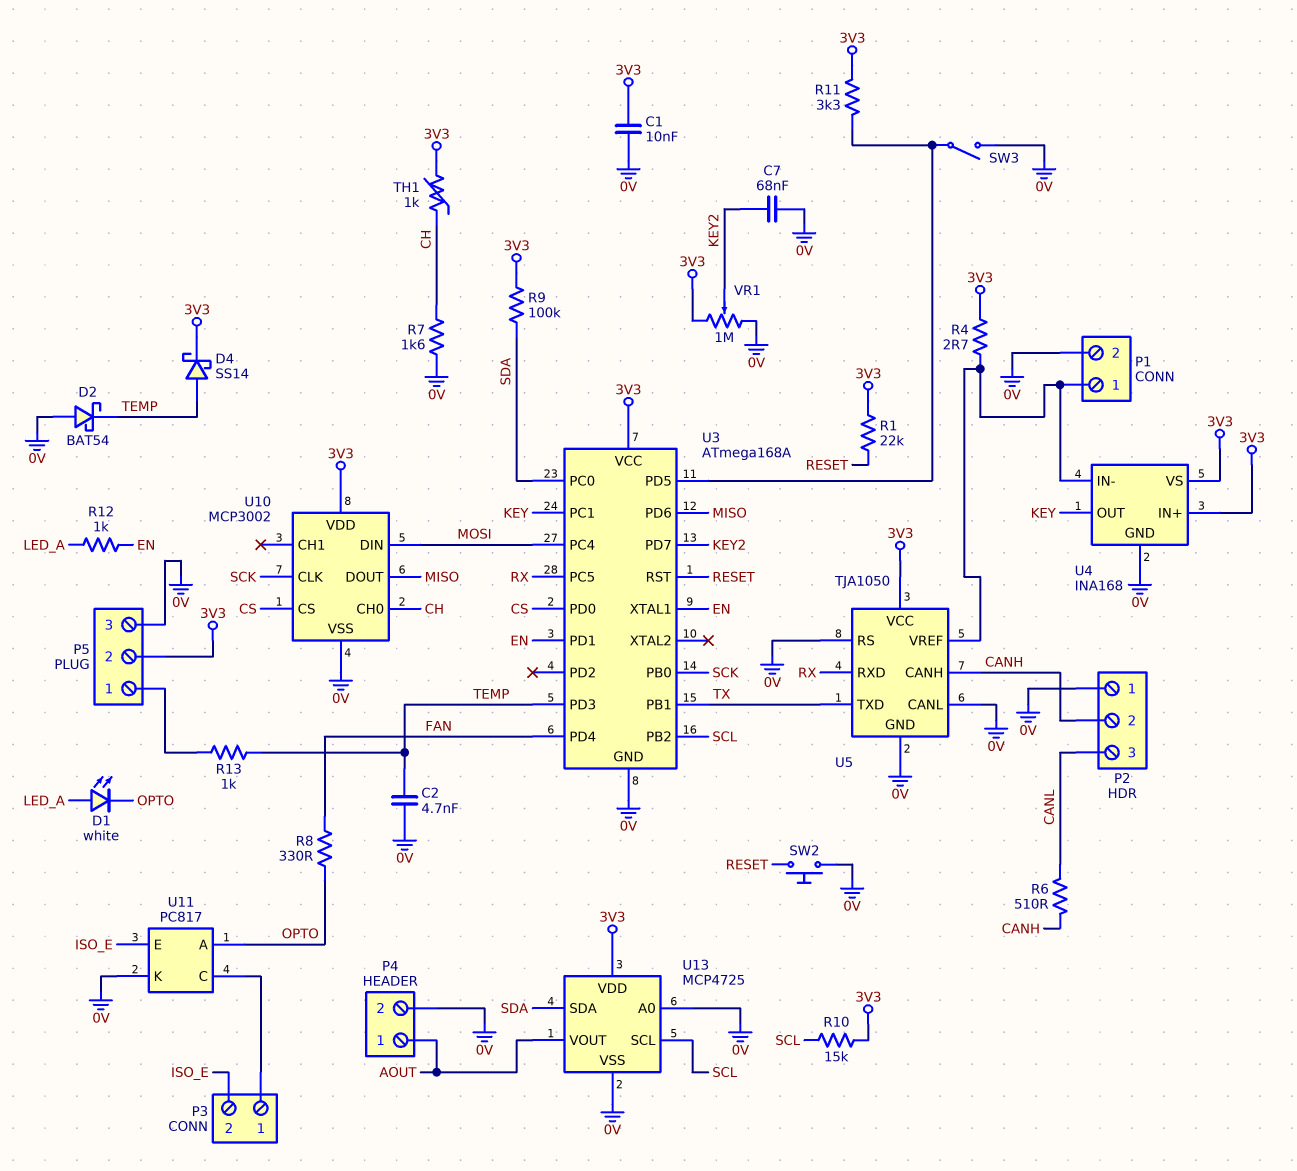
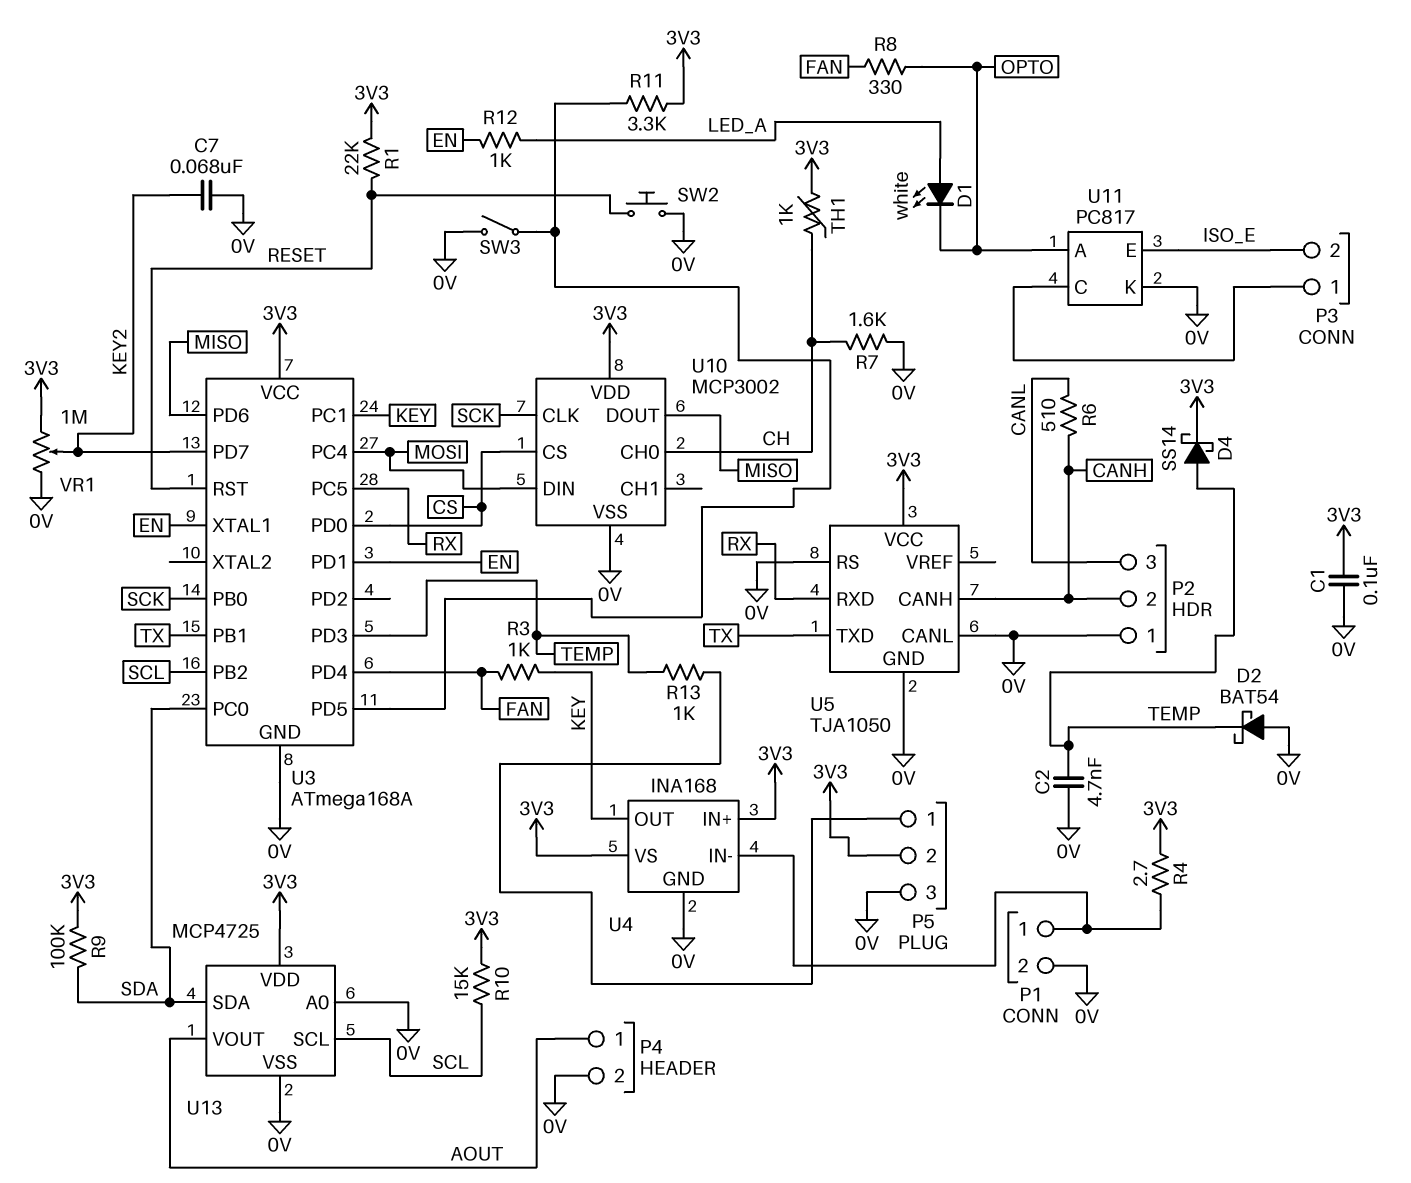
C1: 10nF (0V, 3V3) -> 100nF (0V, 3V3)
R3: none -> 1k (FAN, KEY)
U5 pin VREF: P1/1 -> none

